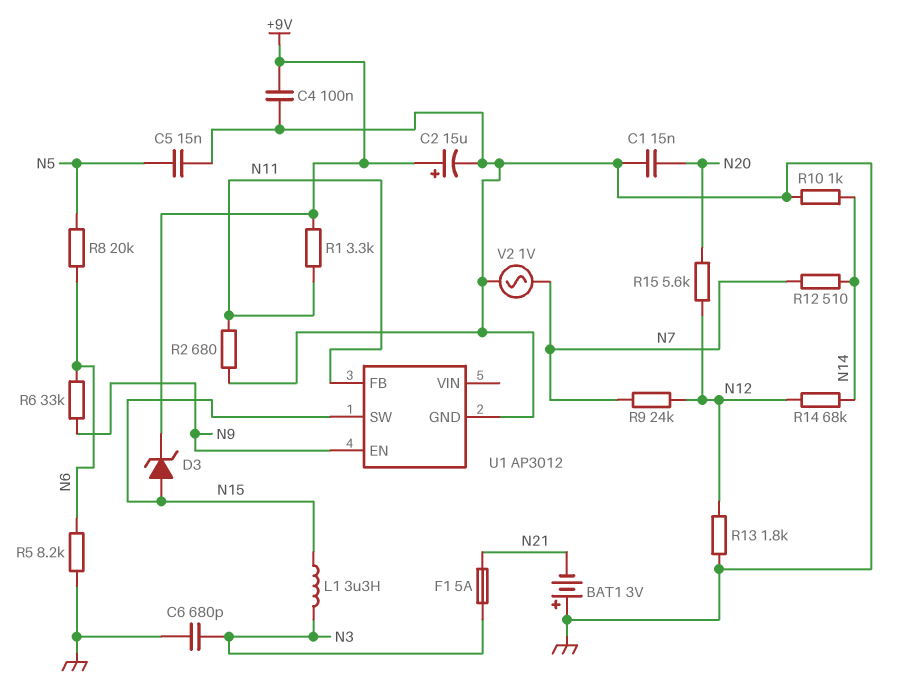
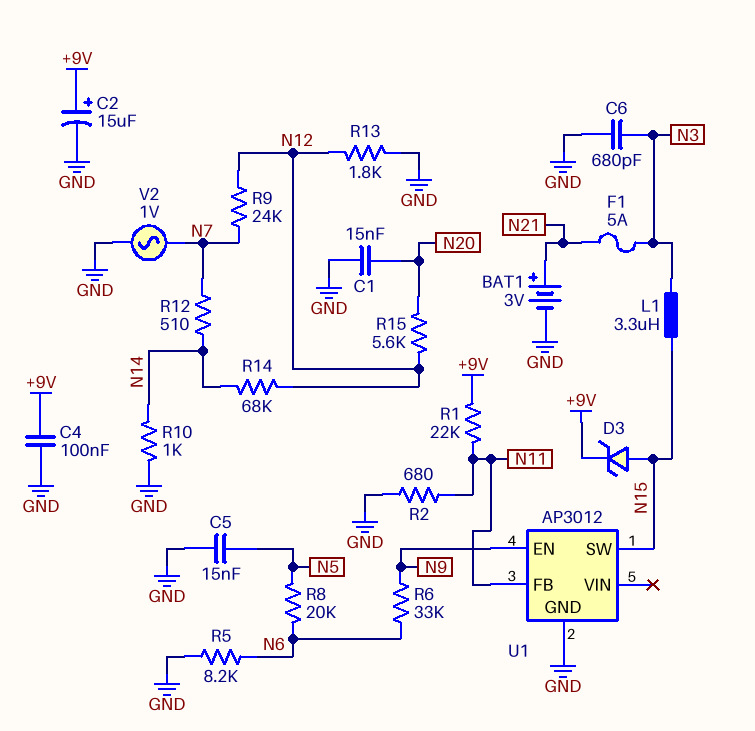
BAT1: 3V (plus GND, minus N21) -> 3V (plus N21, minus GND)
R1: 3.3k (+9V, N11) -> 22k (+9V, N11)

